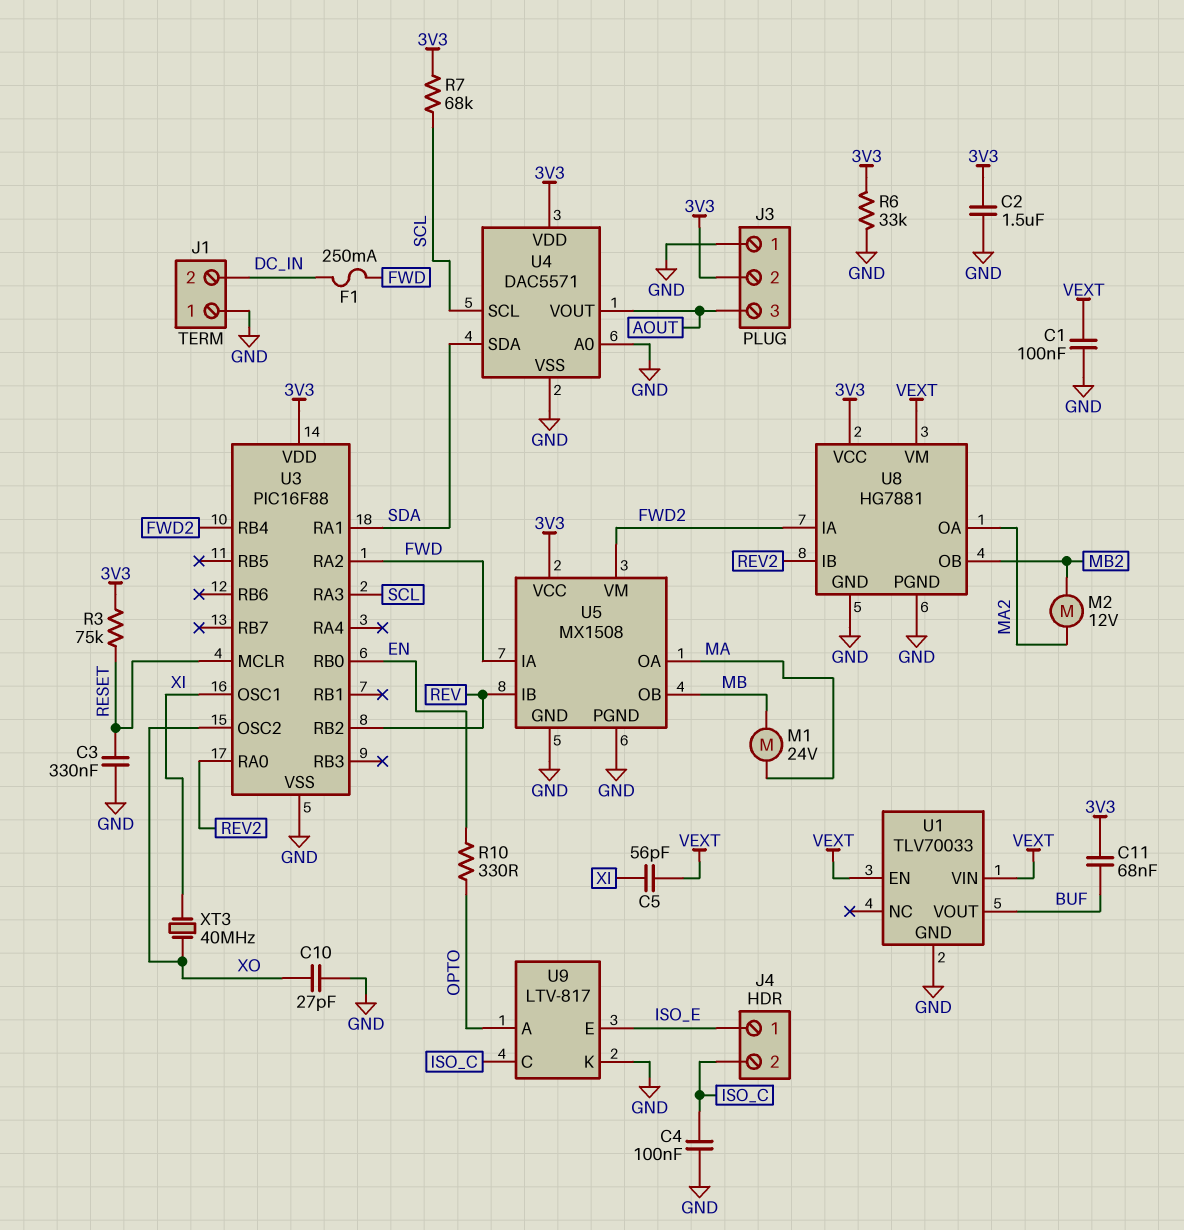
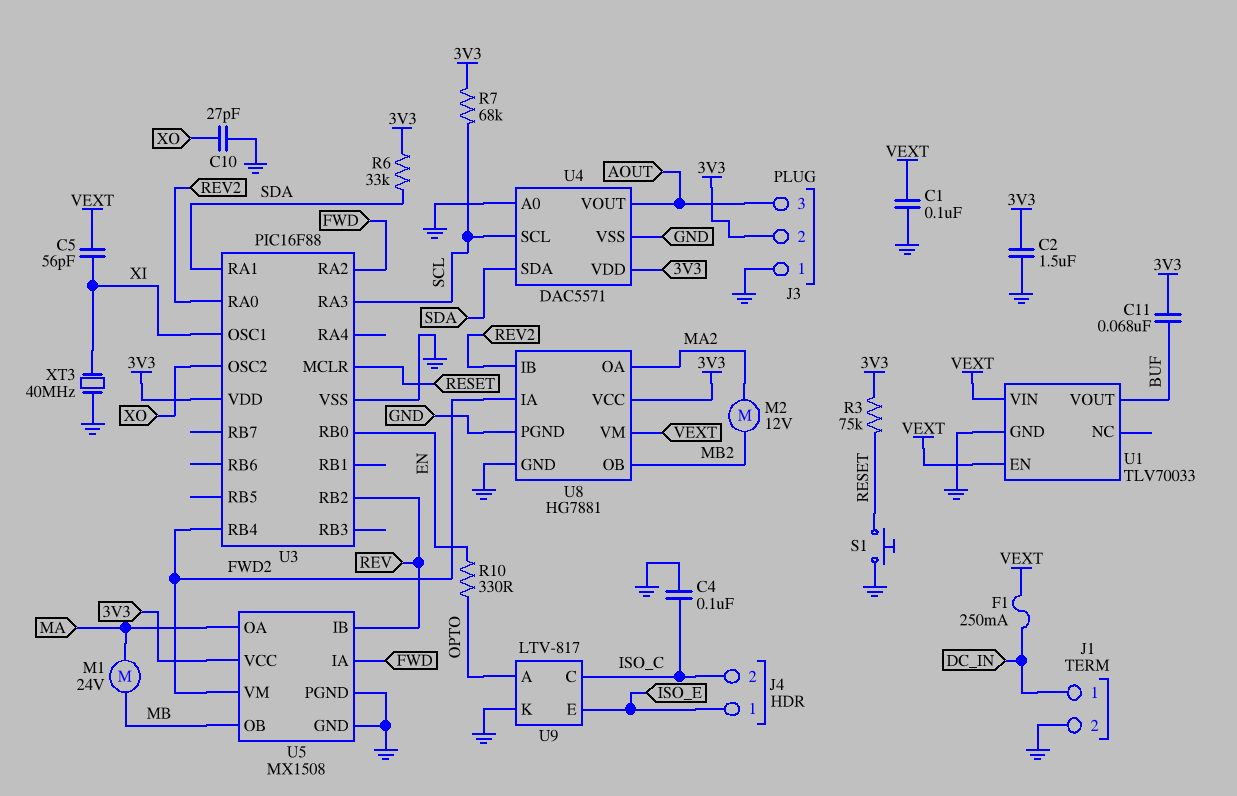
C3: 330nF (GND, RESET) -> none
F1: 250mA (DC_IN, FWD) -> 250mA (DC_IN, VEXT)
J1 pin 1: GND -> DC_IN
J1 pin 2: DC_IN -> GND
R6: 33k (3V3, GND) -> 33k (3V3, SDA)
S1: none -> button (GND, RESET)
XT3: 40MHz (XI, XO) -> 40MHz (GND, XI)

